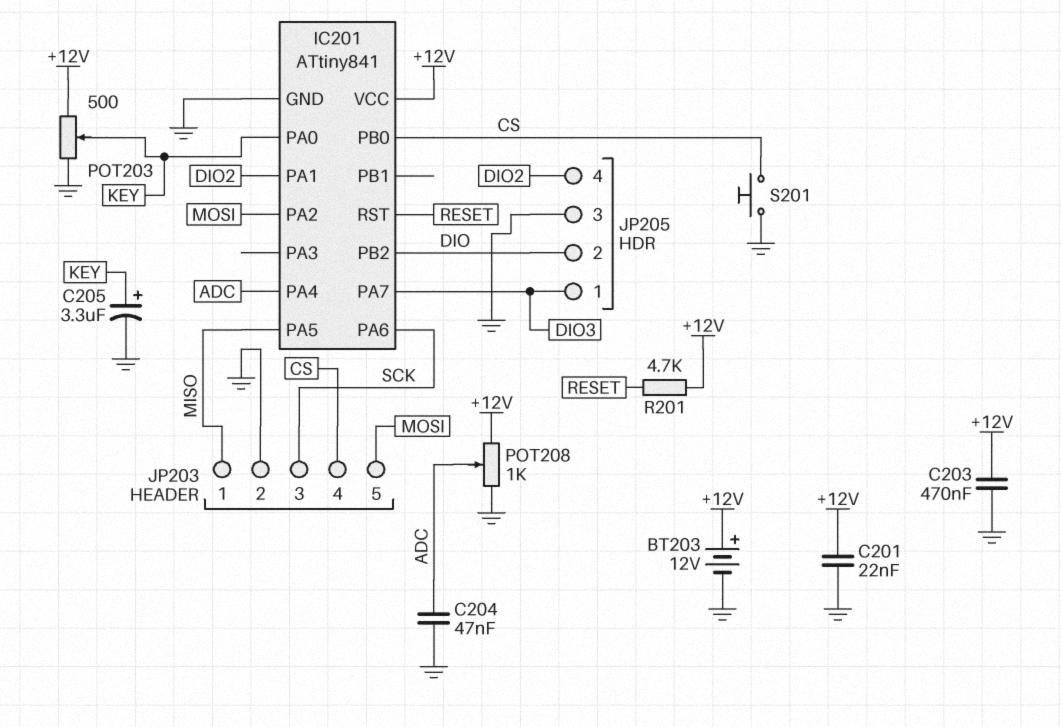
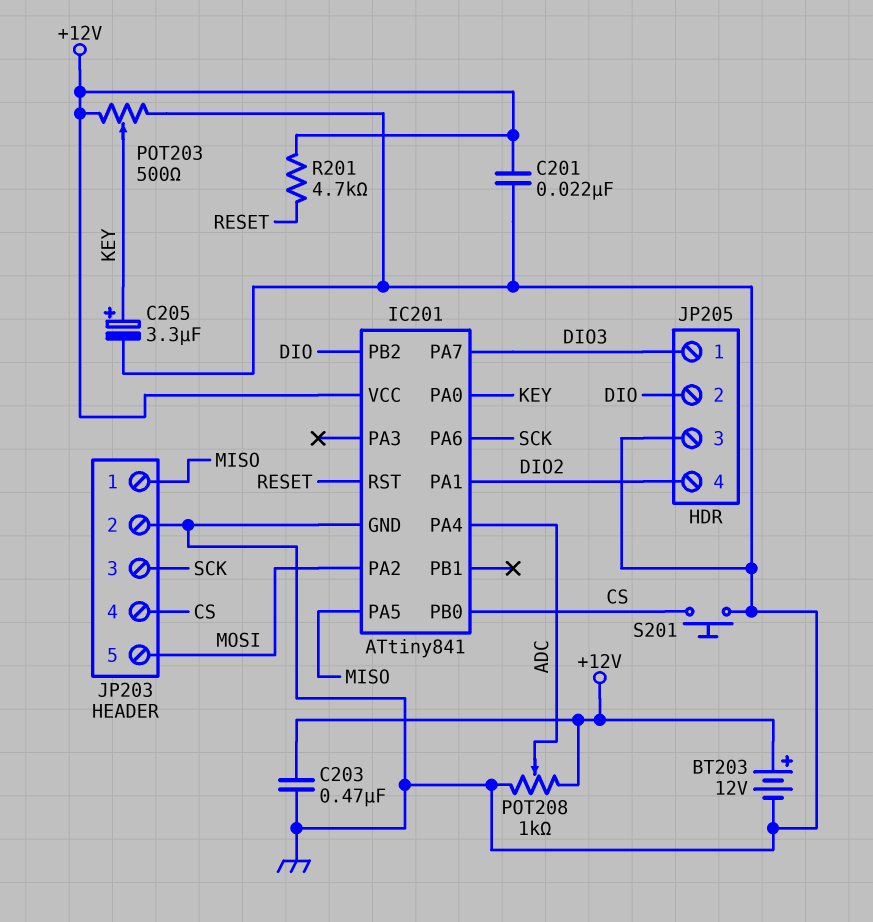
C204: 47nF (ADC, GND) -> none

